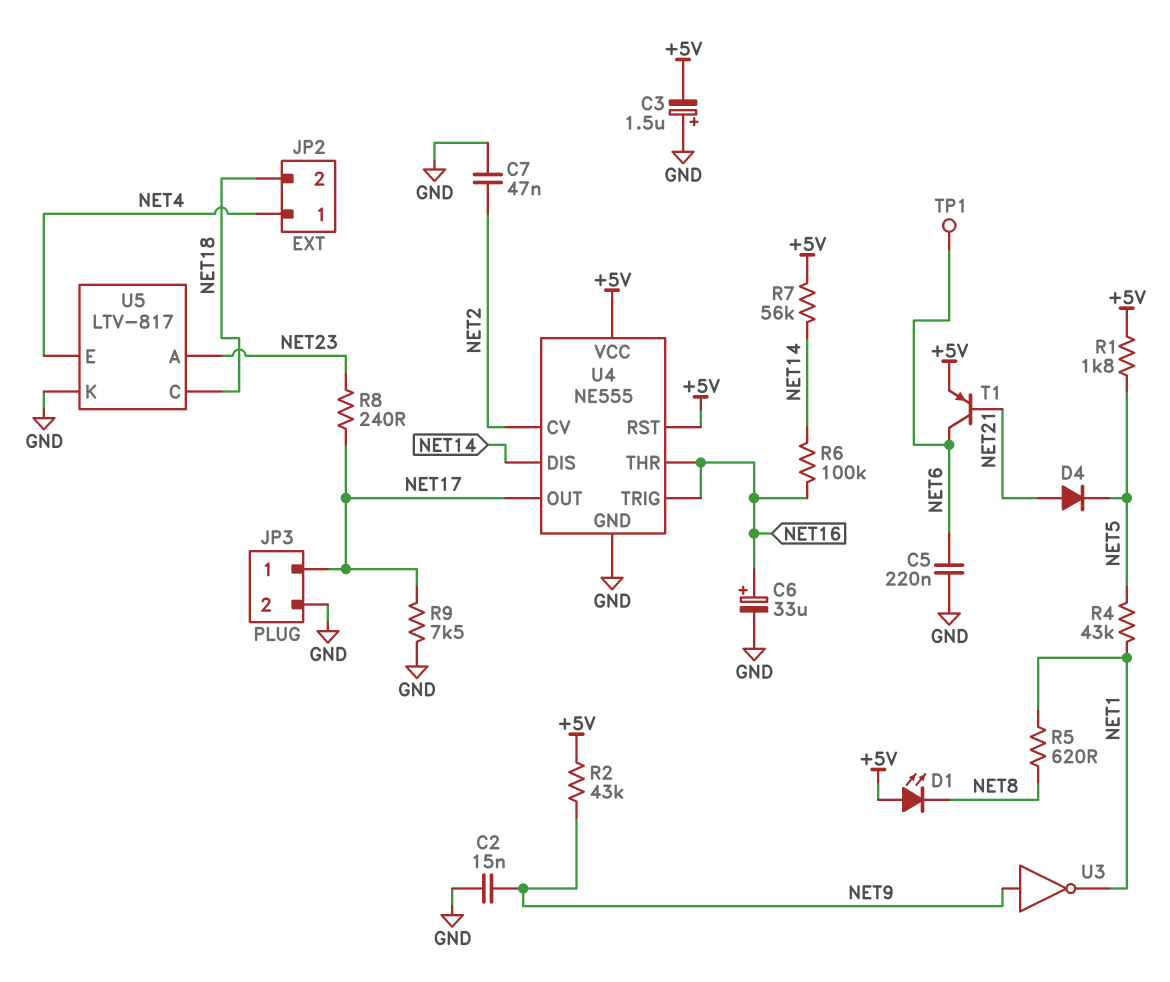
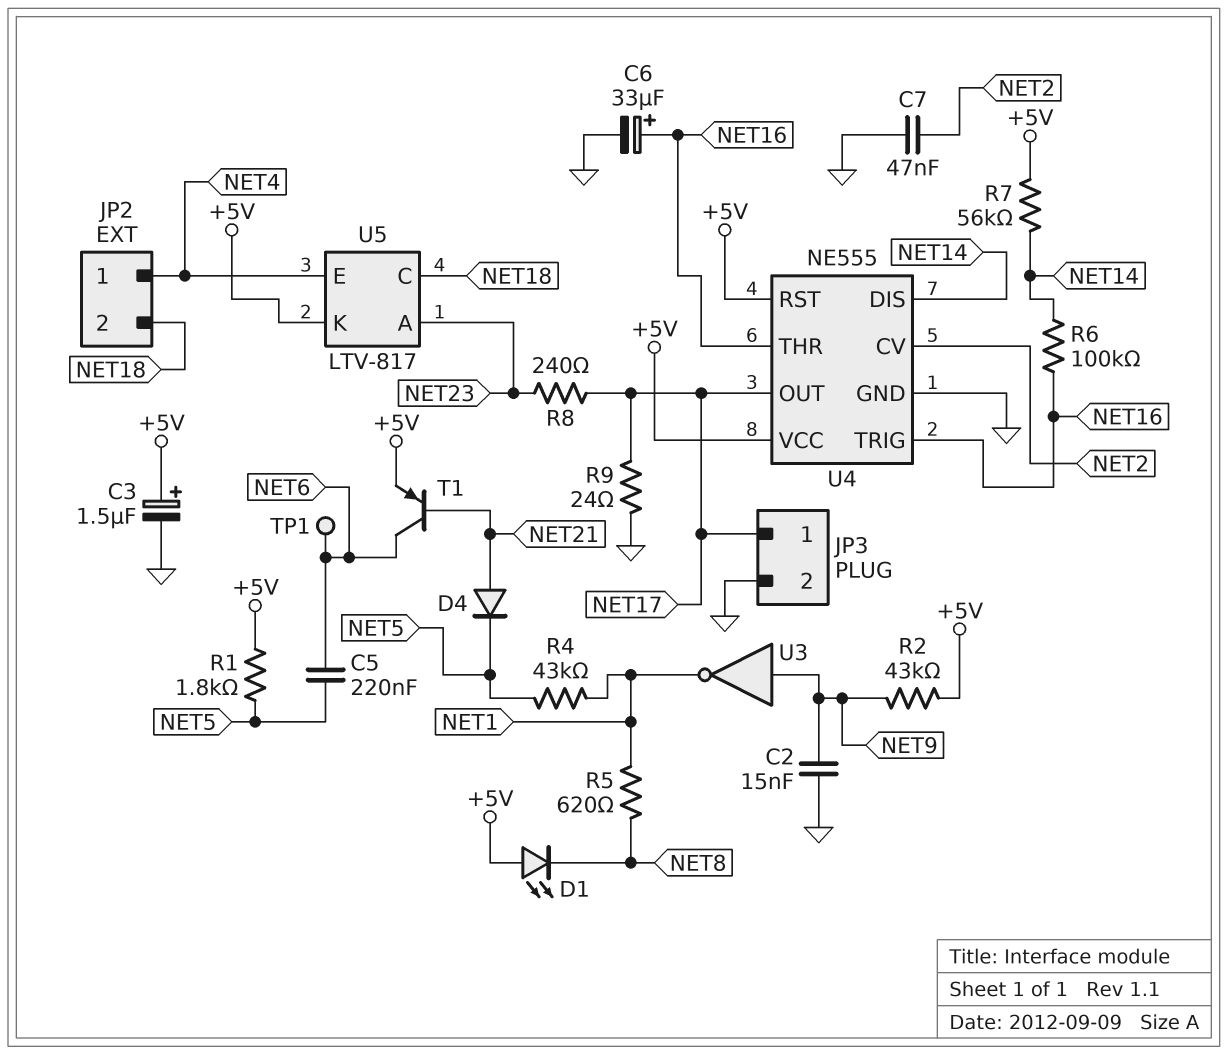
C3: 1.5uF (plus GND, minus +5V) -> 1.5uF (plus +5V, minus GND)
C5: 220nF (GND, NET6) -> 220nF (NET5, NET6)
R9: 7.5k (GND, NET17) -> 24 (GND, NET17)
U5 pin K: GND -> +5V

